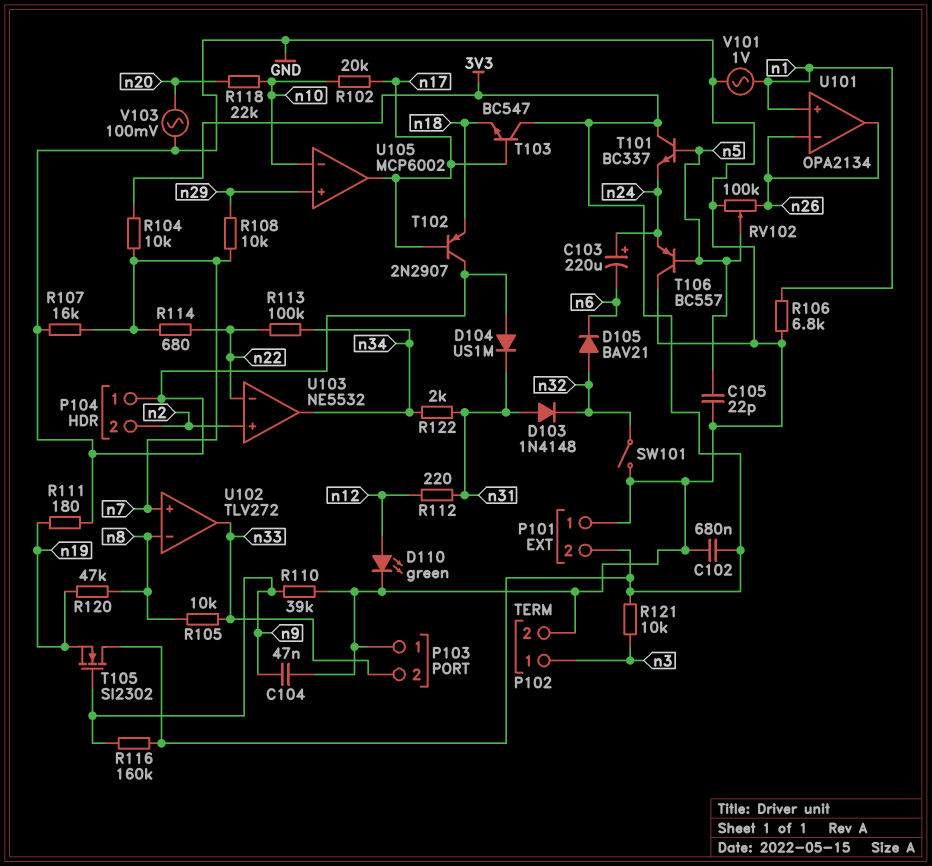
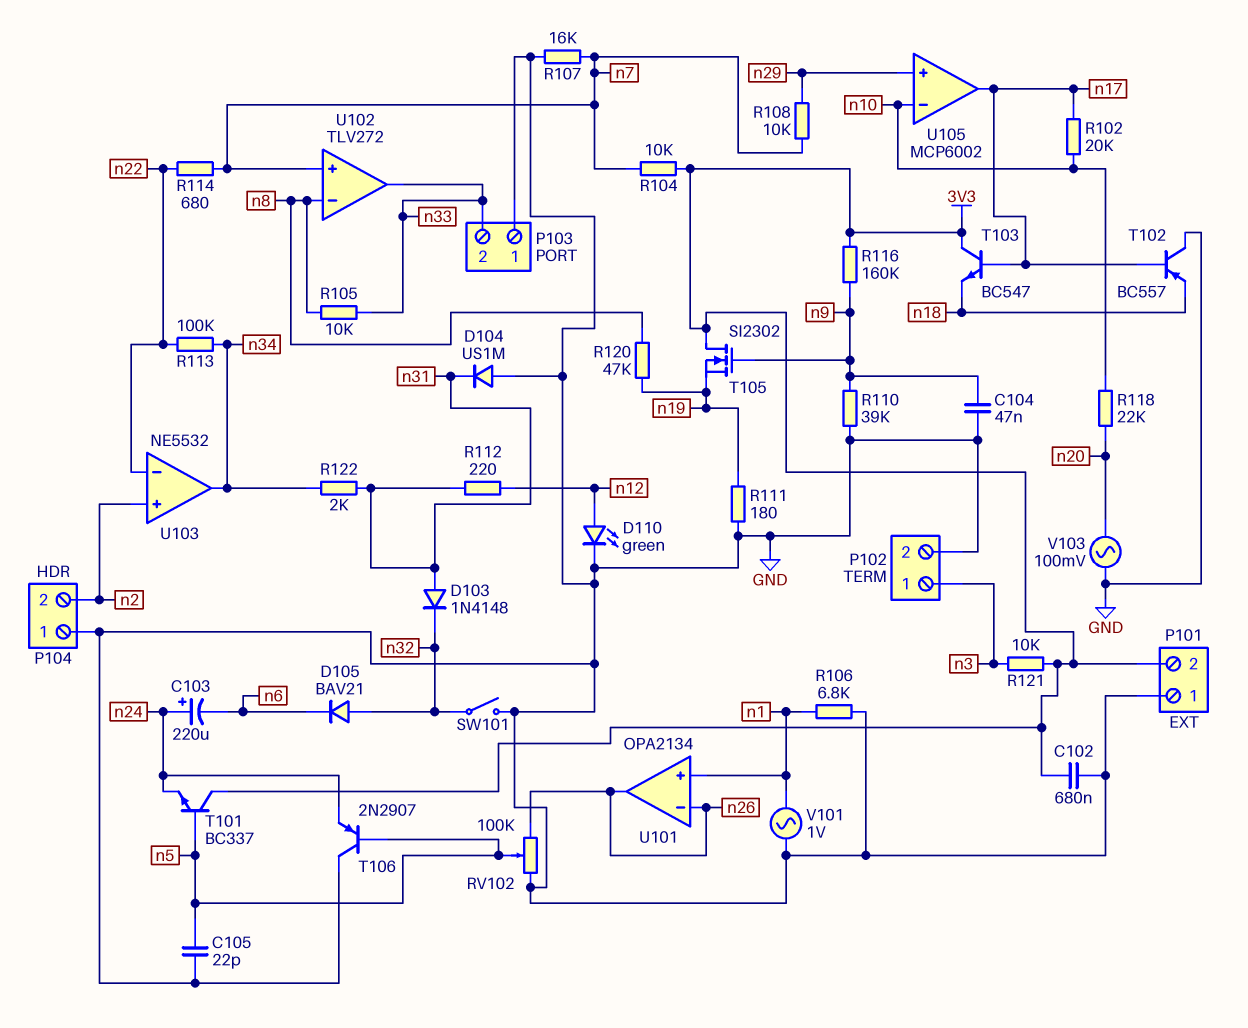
T102: PNP 2N2907 (B n17, C GND, E n18) -> PNP BC557 (B n17, C GND, E n18)
T106: PNP BC557 (B n5, C GND, E n24) -> PNP 2N2907 (B n5, C GND, E n24)

